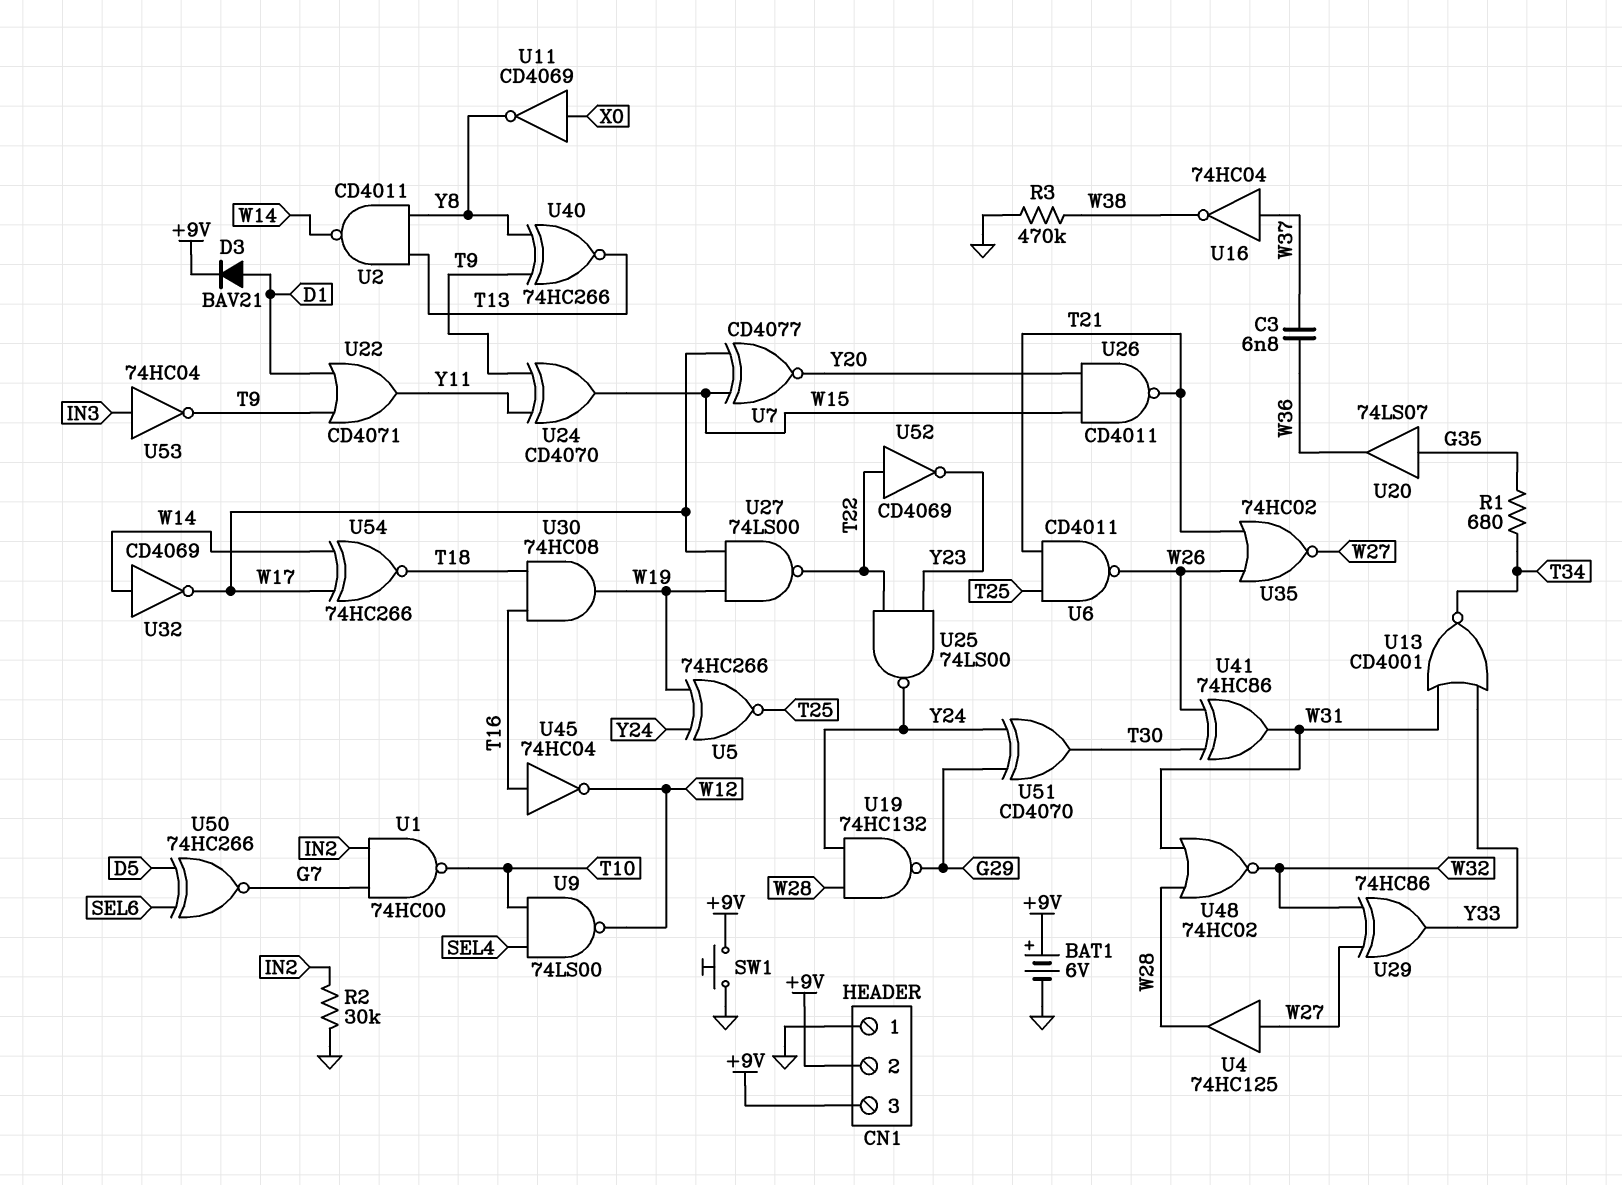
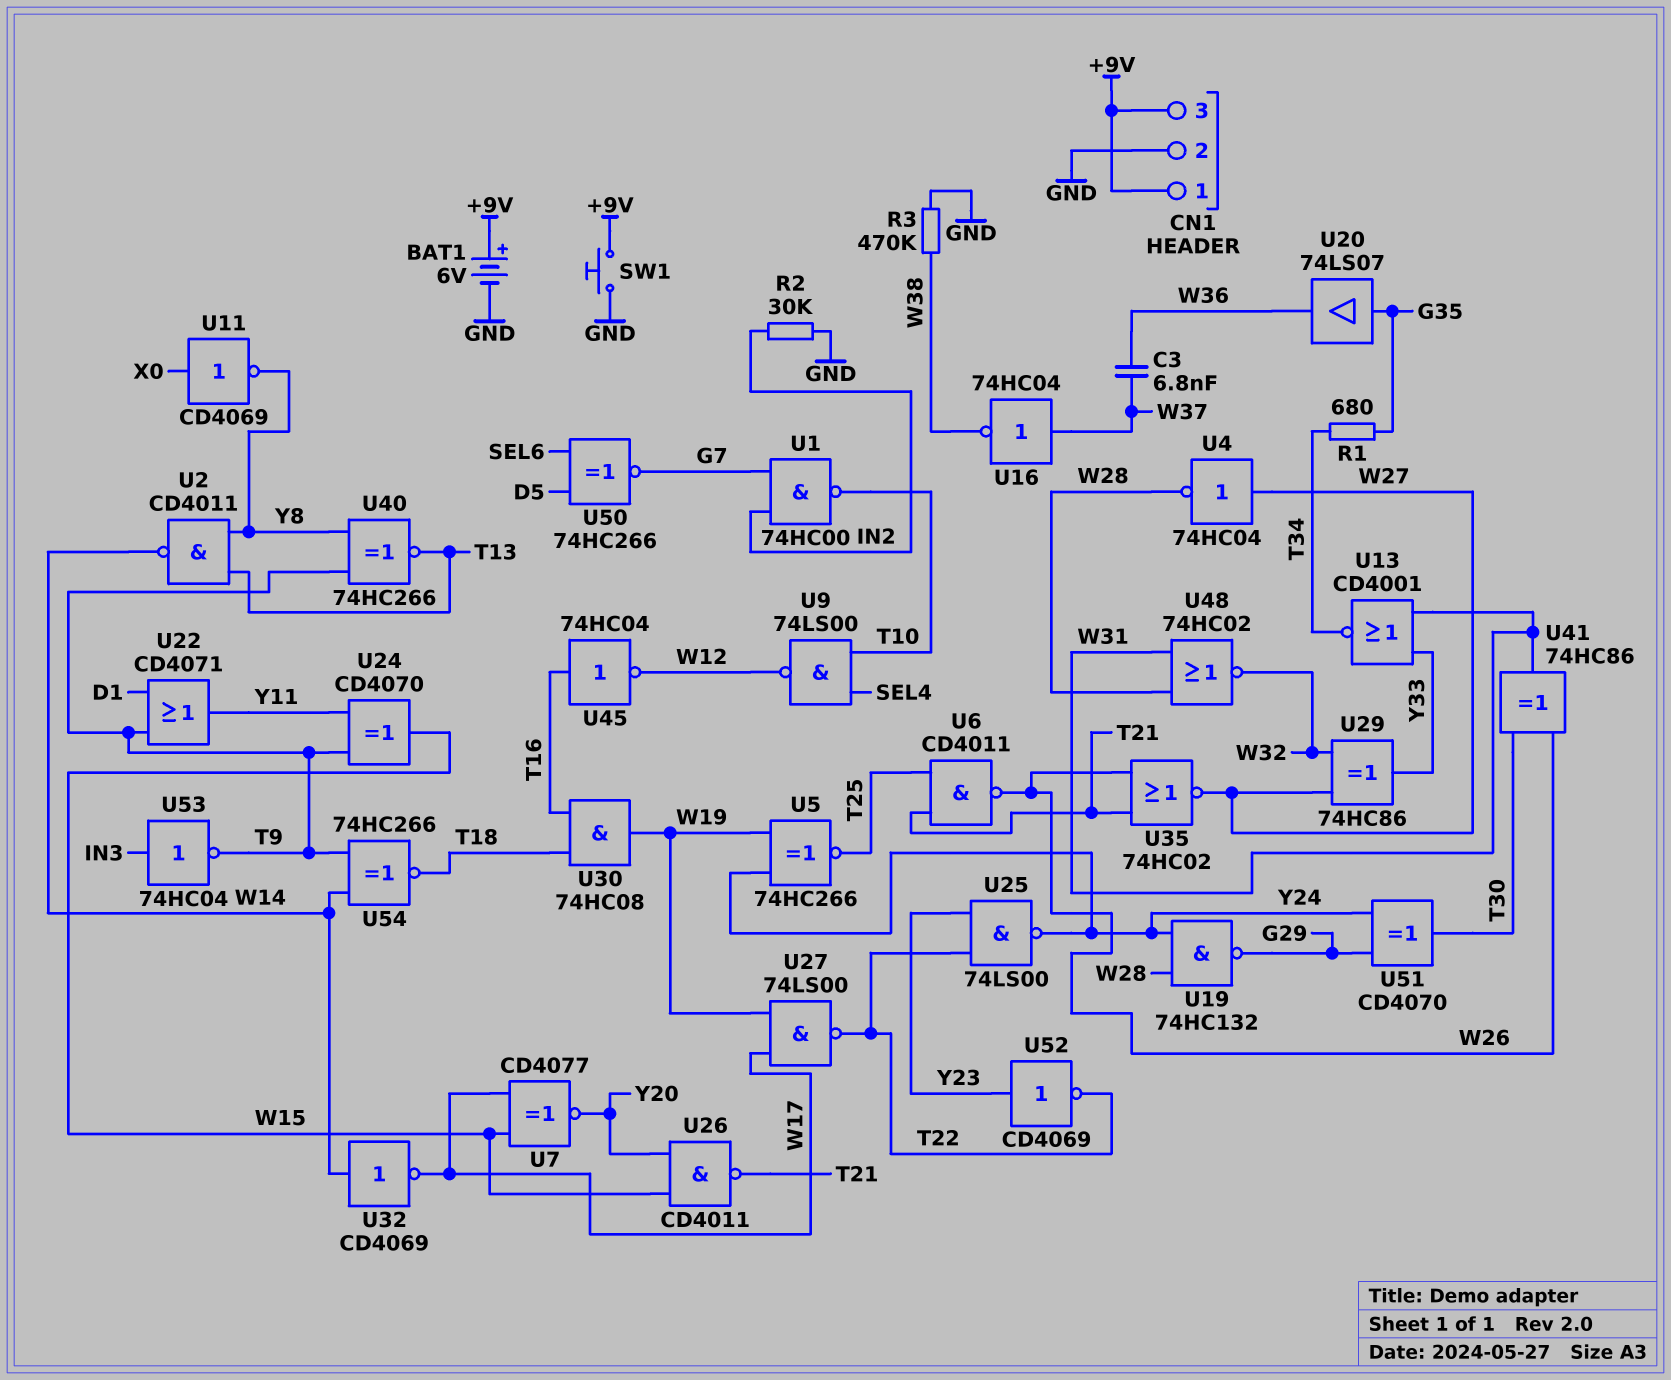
CN1 pin 1: GND -> +9V
CN1 pin 2: +9V -> GND
D3: diode BAV21 (A D1, K +9V) -> none
U4: buffer 74HC125 (in W27, out W28) -> NOT 74HC04 (in W27, out W28)
U52: NOT CD4069 (in T22, out Y23) -> NOT CD4069 (in Y23, out T22)
U54: XNOR 74HC266 (in W14, in W17, out T18) -> XNOR 74HC266 (in T9, in W14, out T18)

